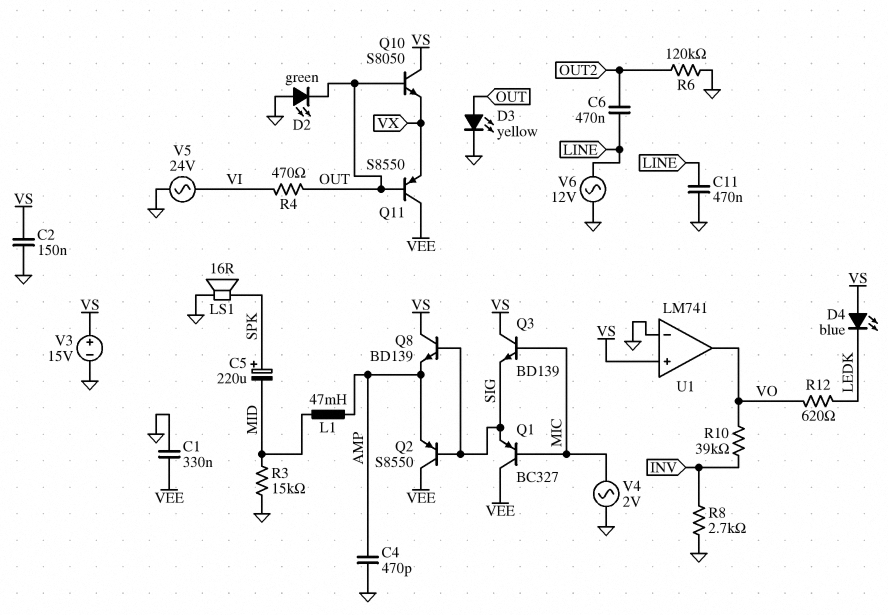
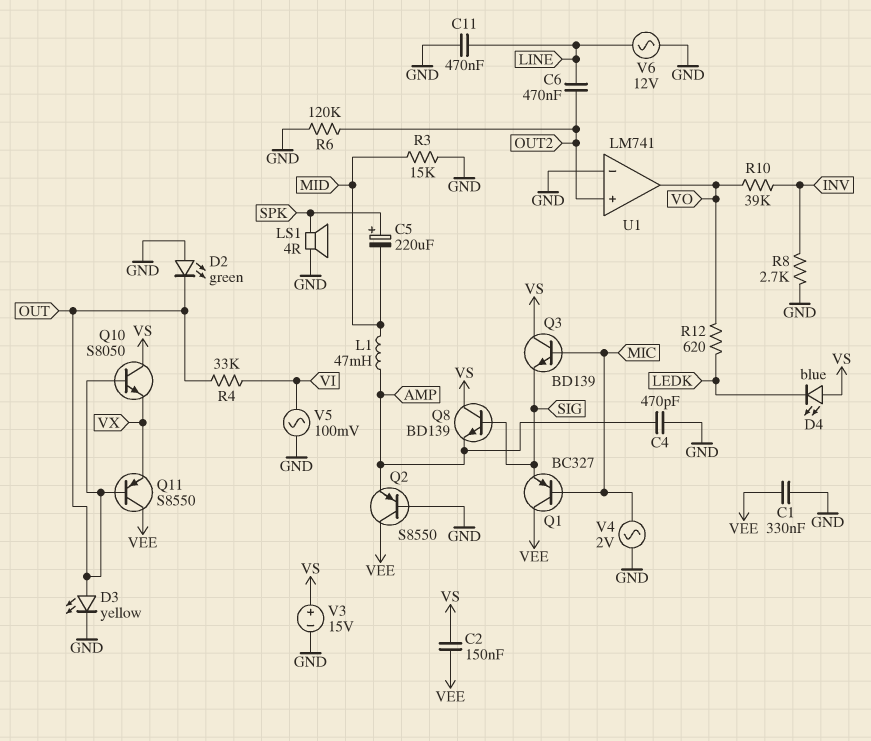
C2: 150nF (GND, VS) -> 150nF (VEE, VS)
LS1: speaker 16R (GND, SPK) -> speaker 4R (GND, SPK)
Q2: PNP S8550 (B SIG, C VEE, E AMP) -> PNP S8550 (B GND, C VEE, E AMP)
R4: 470 (OUT, VI) -> 33k (OUT, VI)
U1 pin in+: VS -> OUT2
V5: AC 24V (GND, VI) -> AC 100mV (GND, VI)

